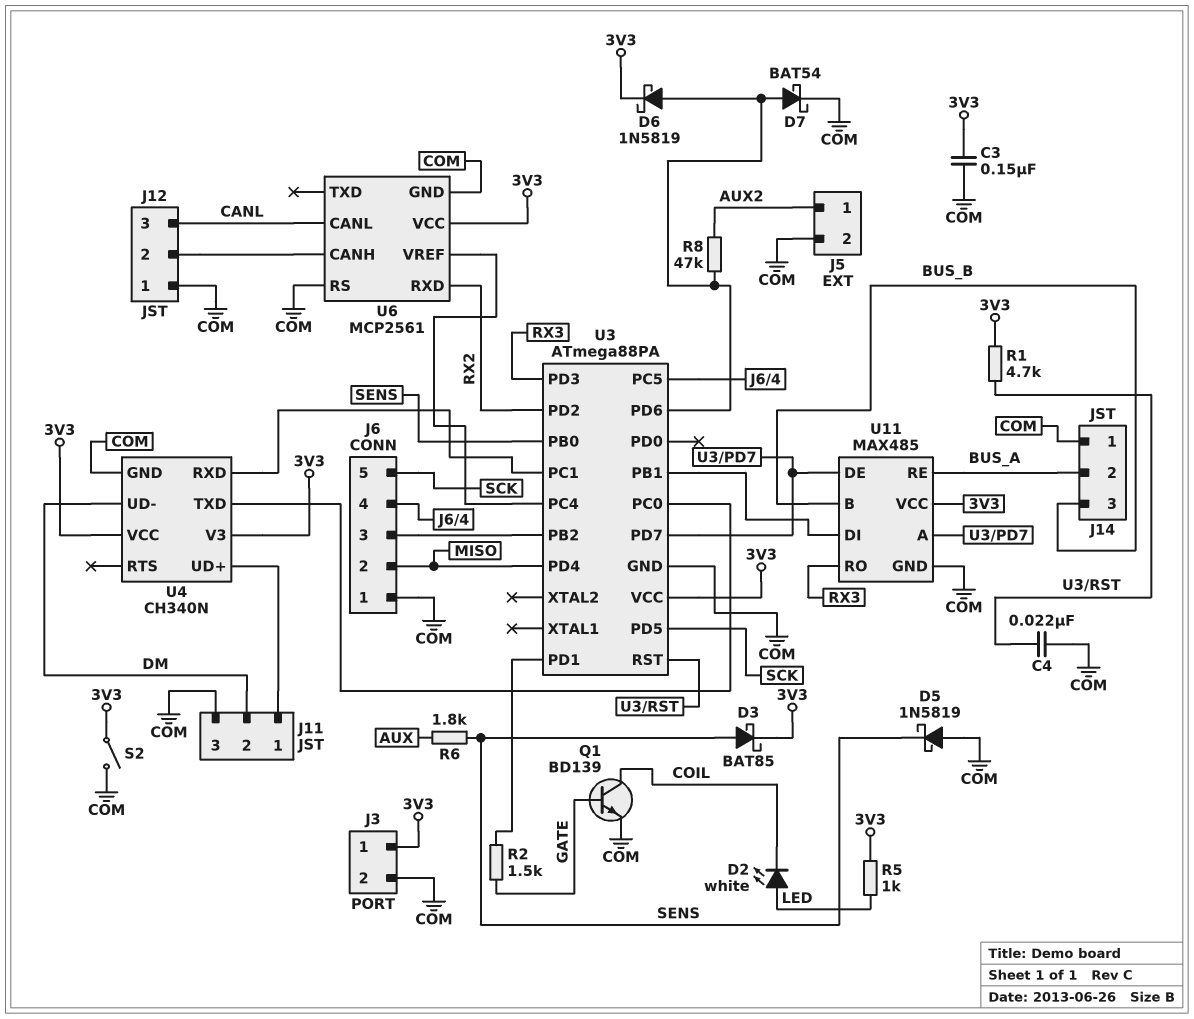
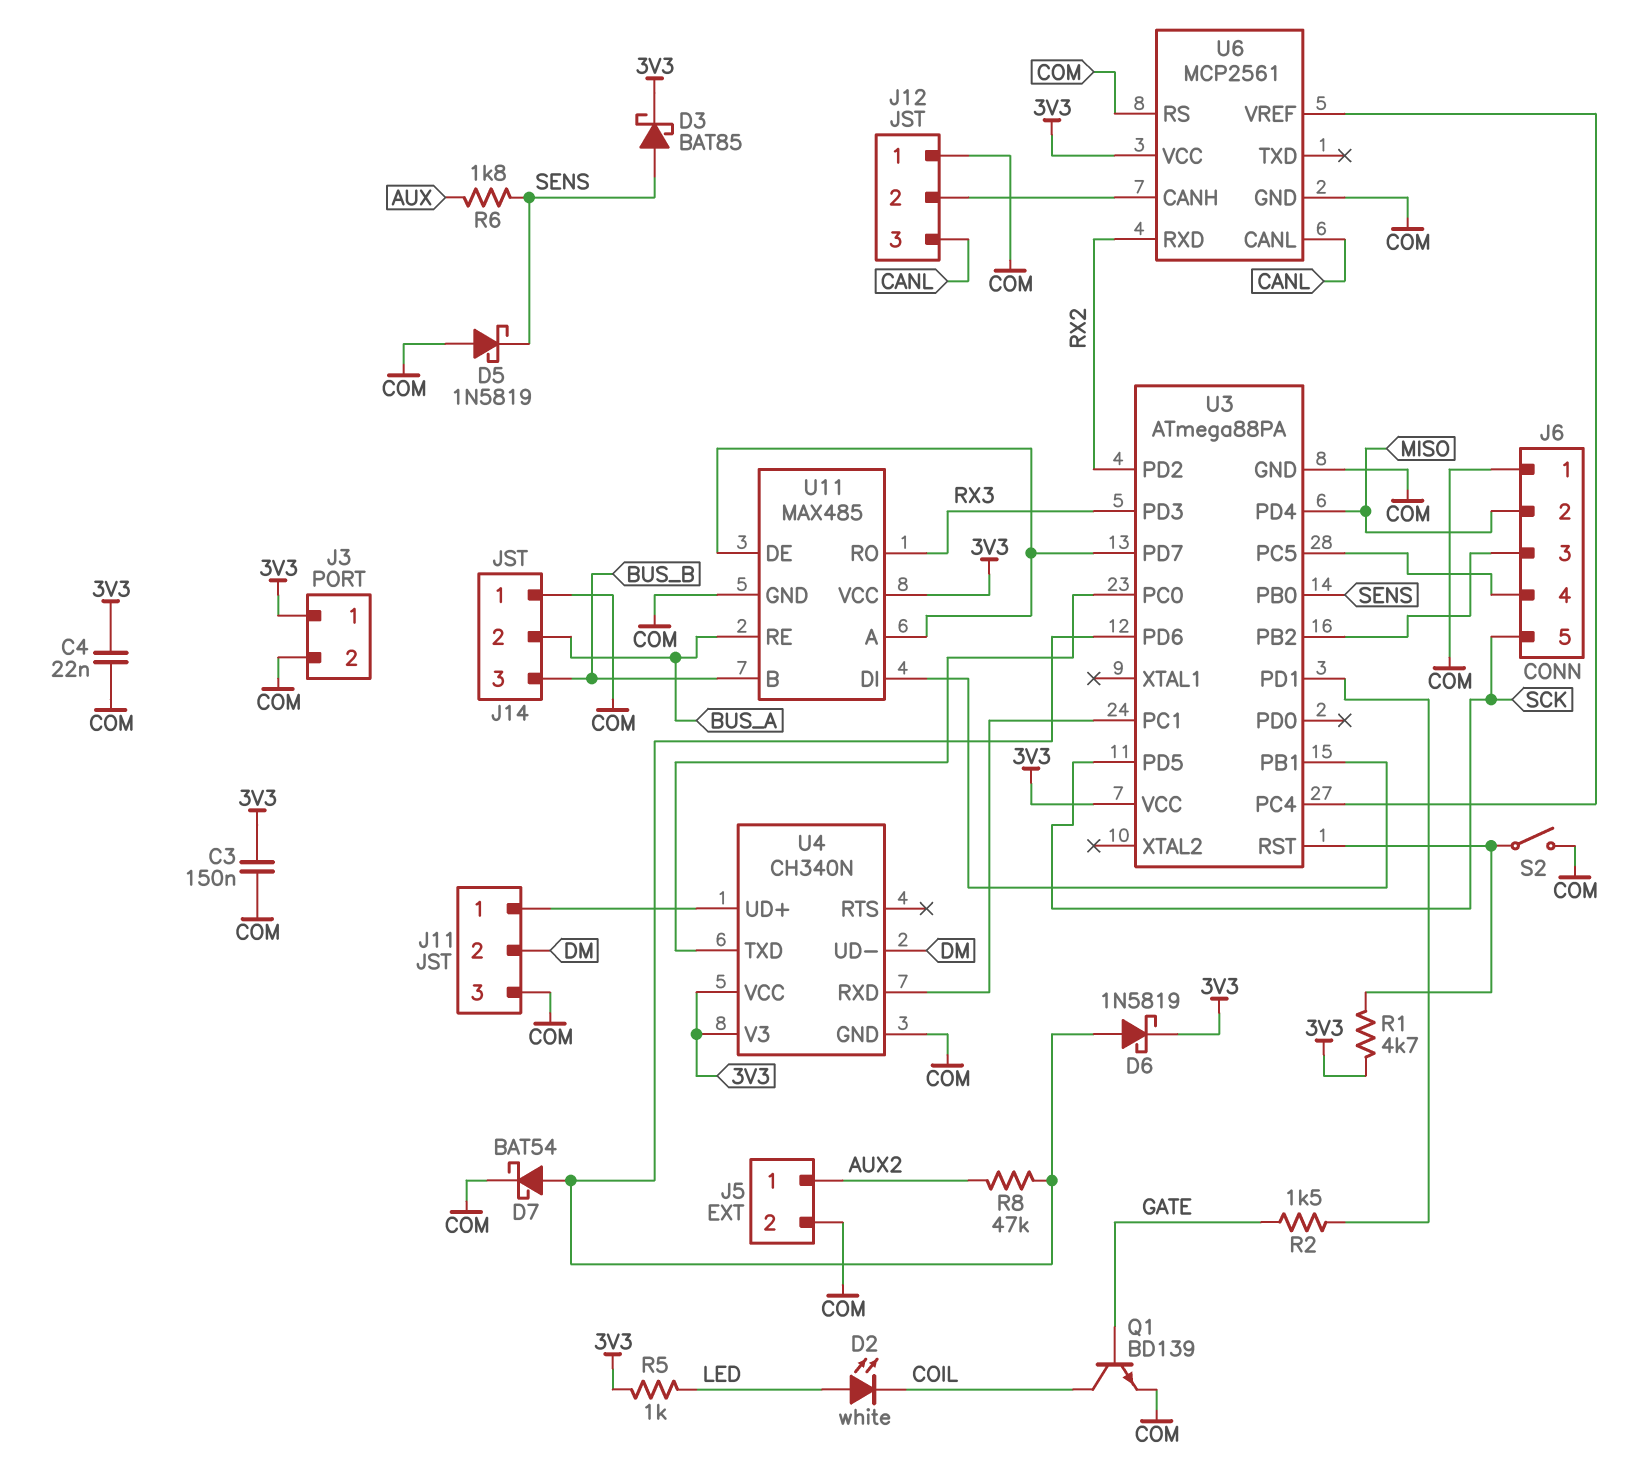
C4: 22nF (COM, U3/RST) -> 22nF (3V3, COM)
S2: switch (3V3, COM) -> switch (COM, U3/RST)

